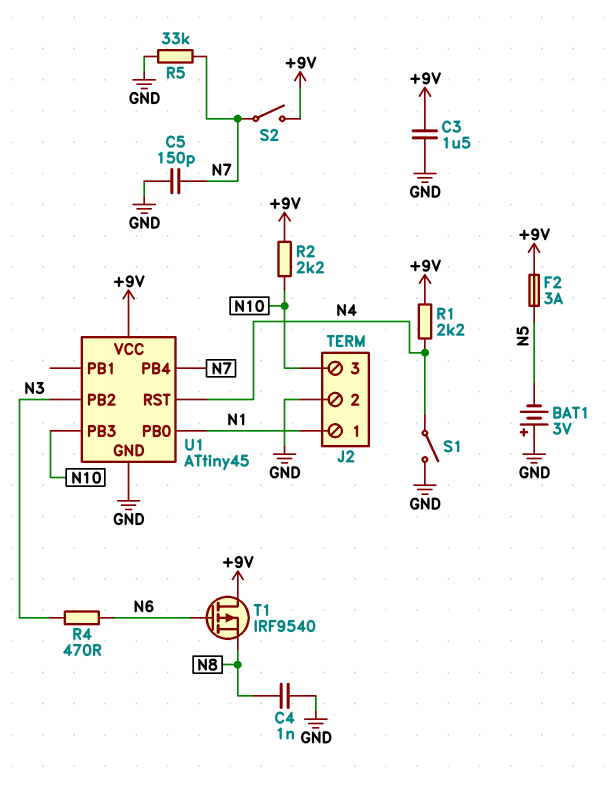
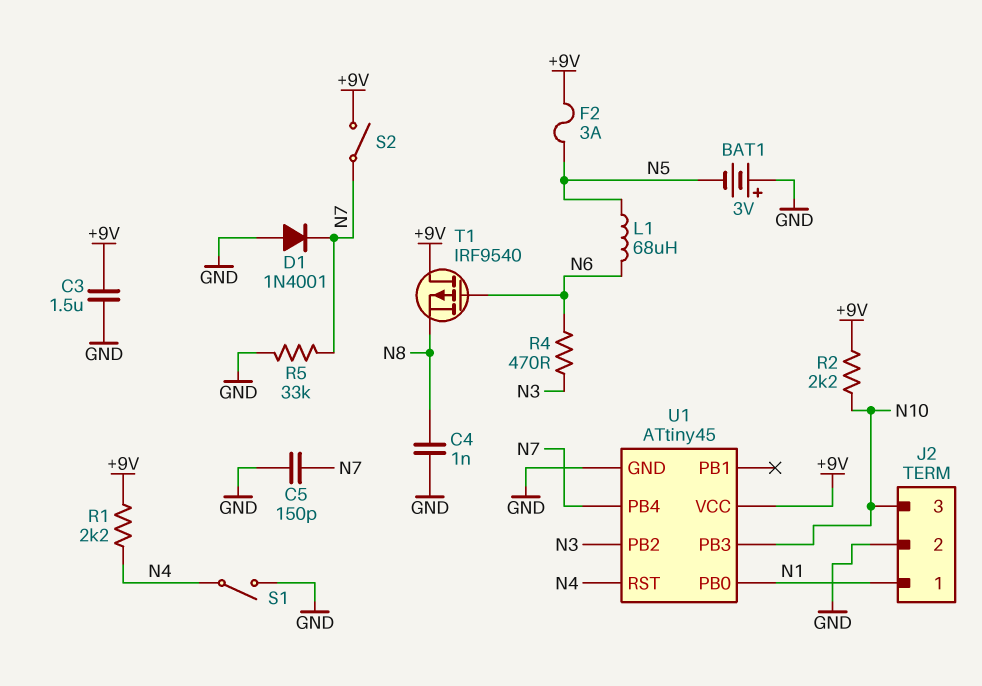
D1: none -> diode 1N4001 (A GND, K N7)
L1: none -> 68uH (N5, N6)

